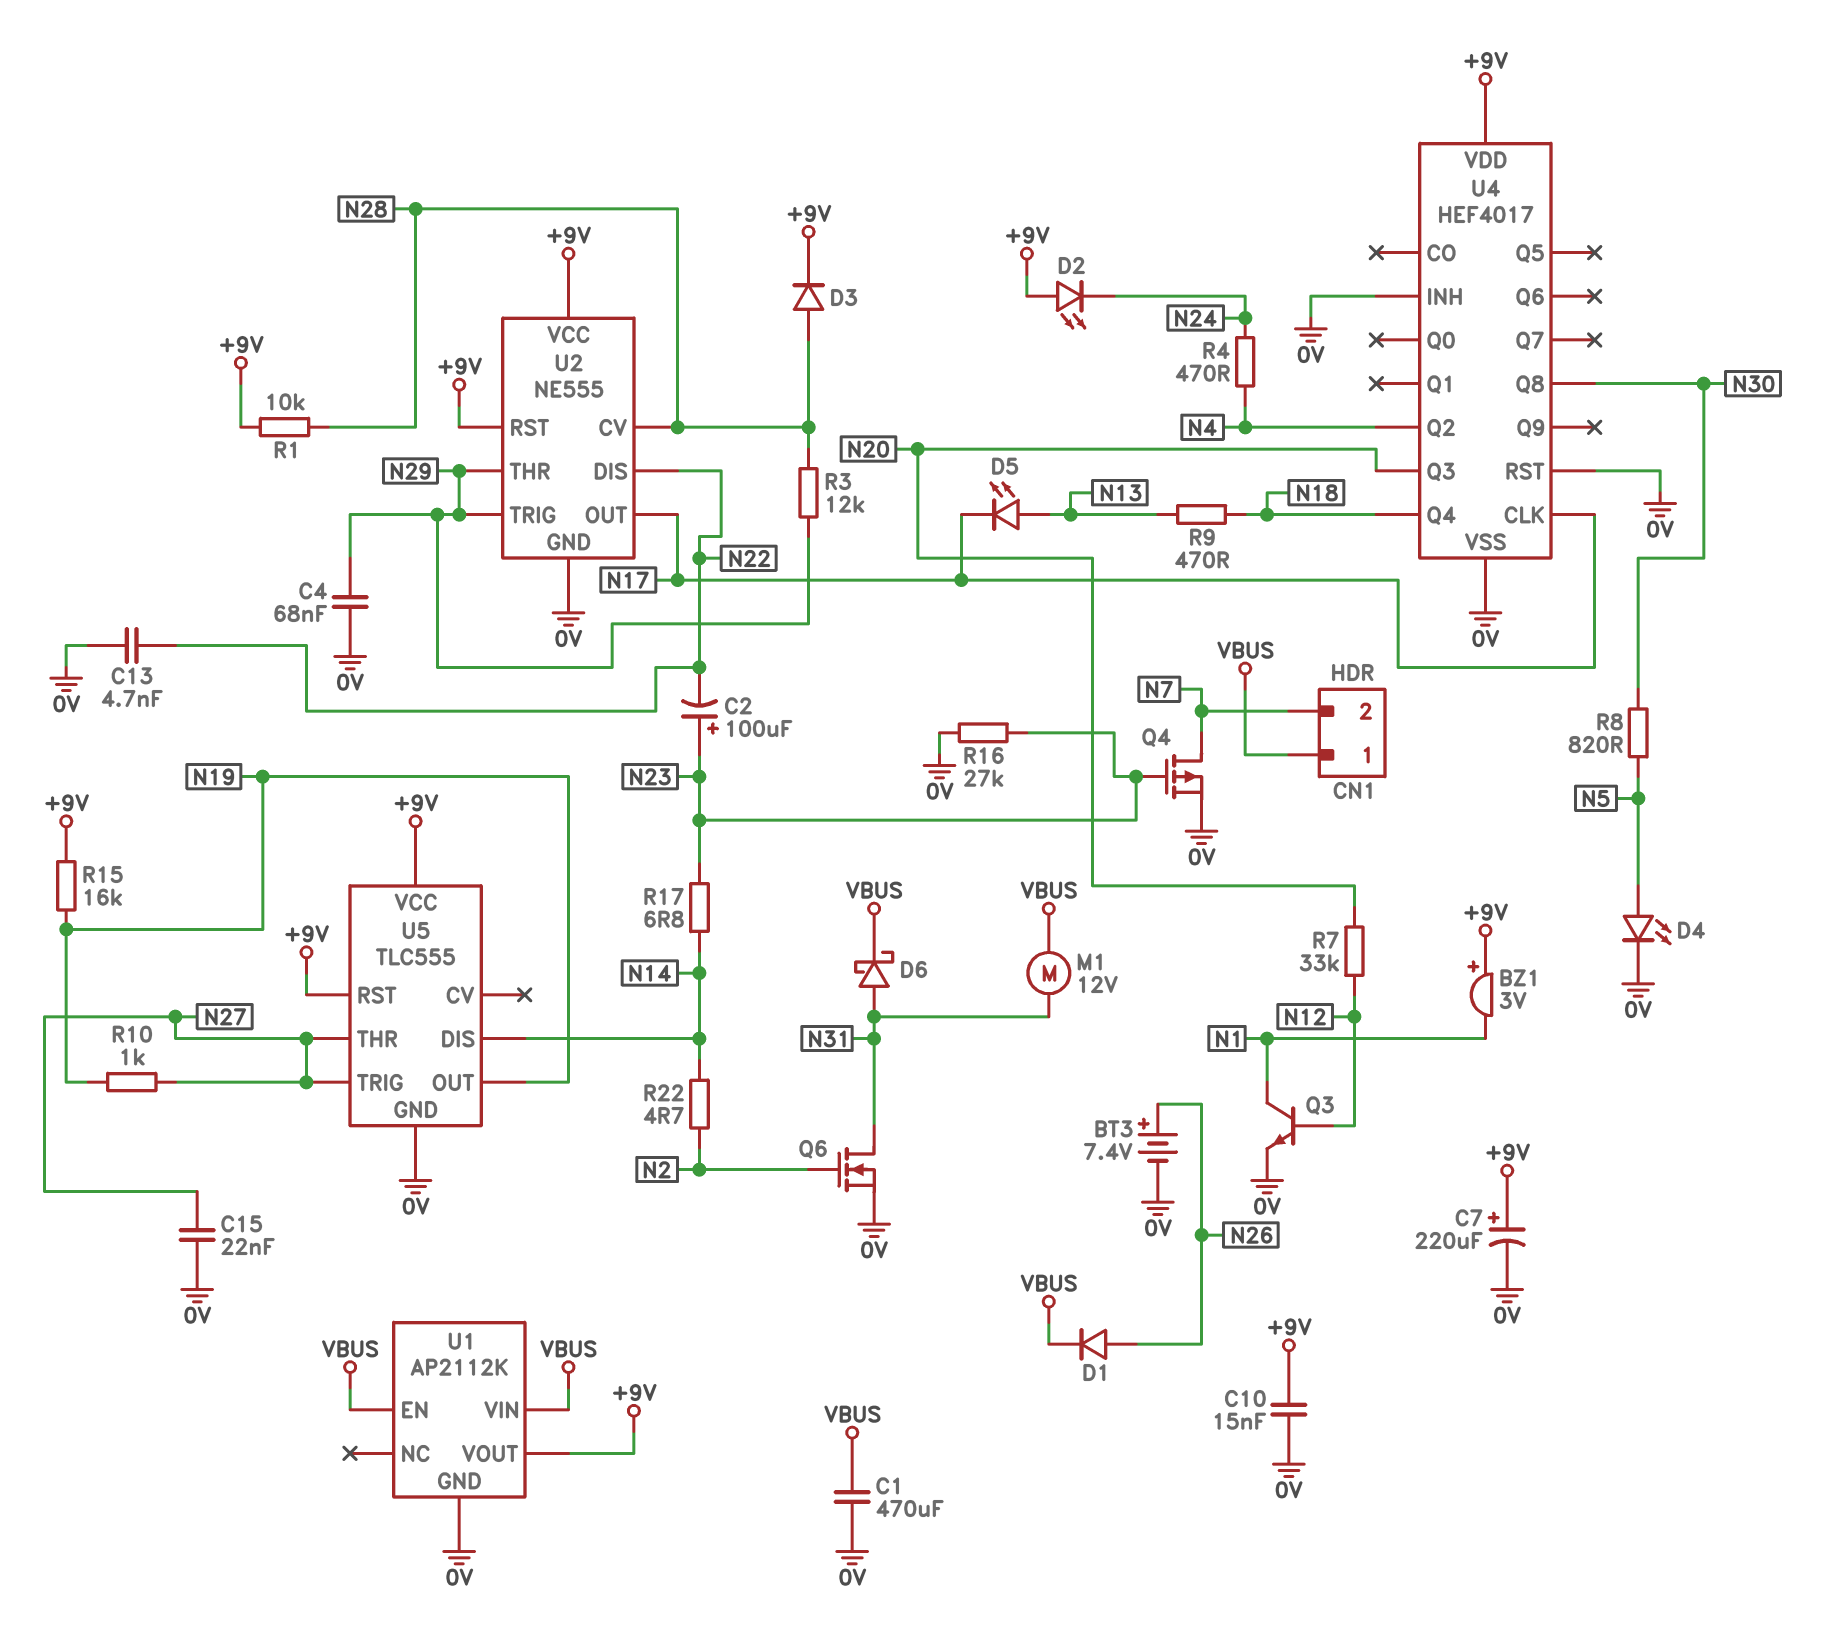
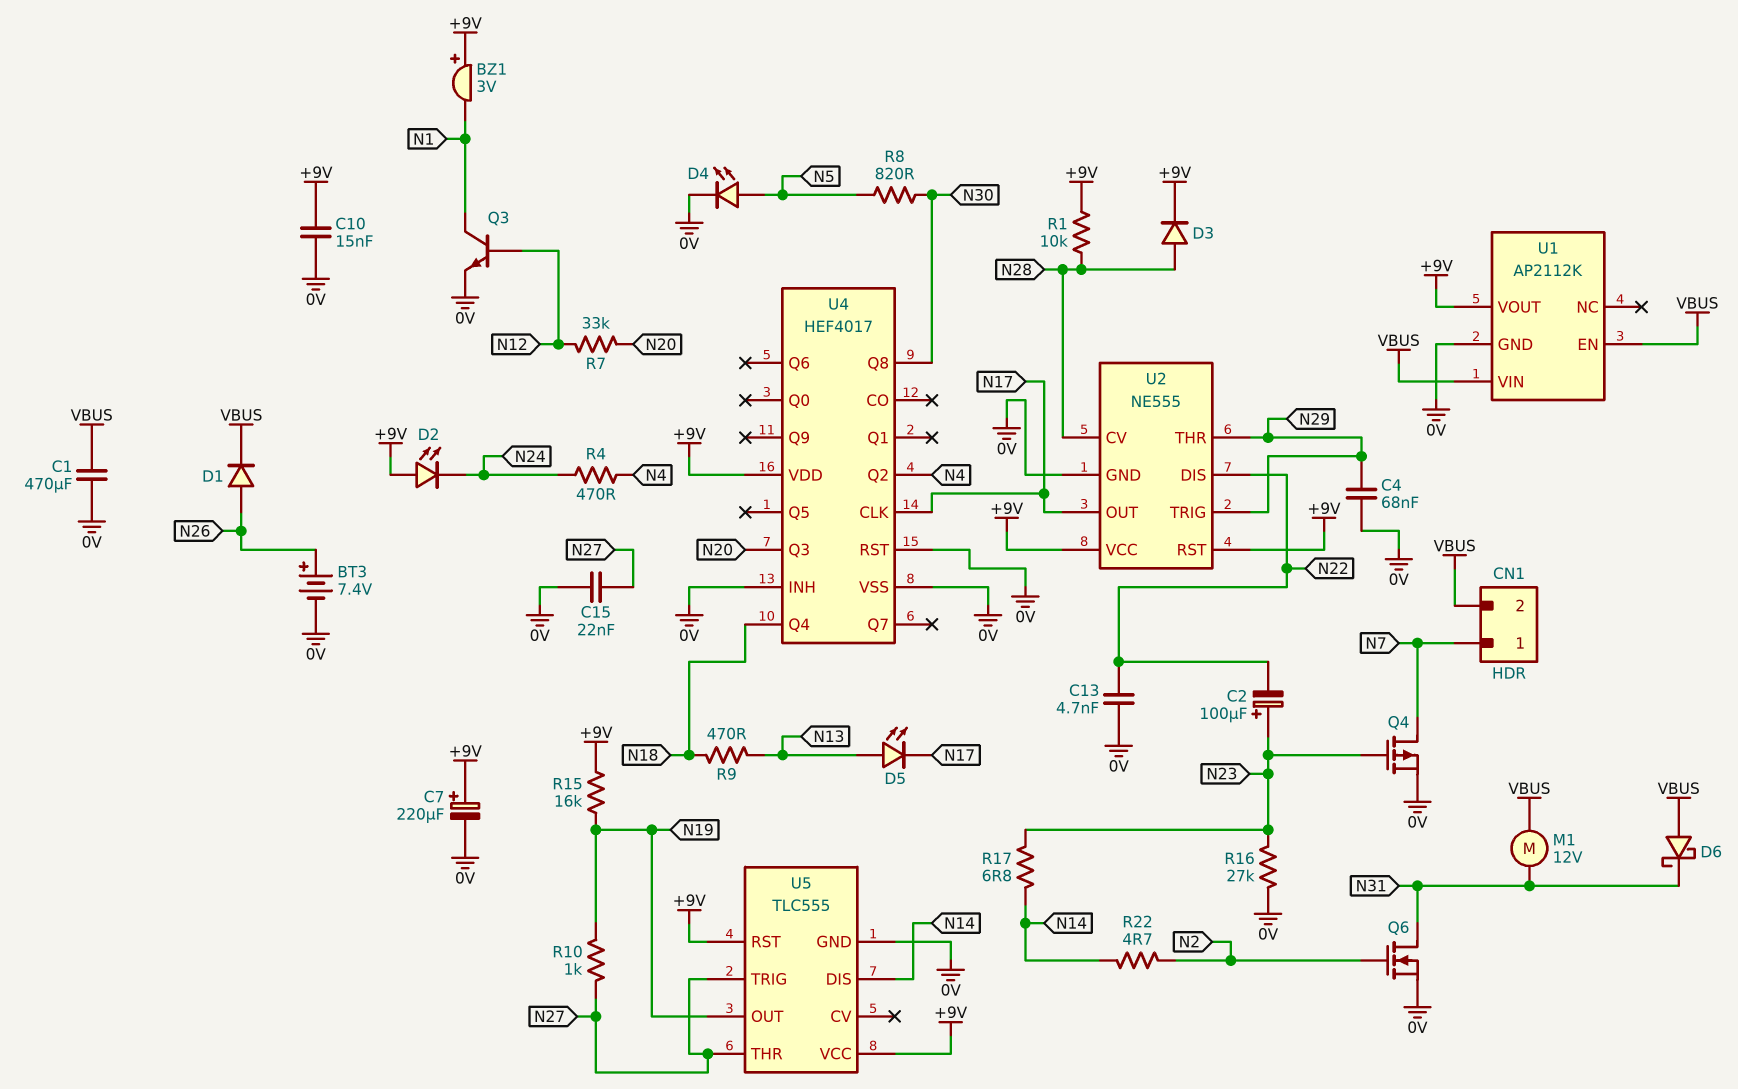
CN1 pin 1: VBUS -> N7
CN1 pin 2: N7 -> VBUS
D6: schottky (A N31, K VBUS) -> schottky (A VBUS, K N31)
R3: 12k (N28, N29) -> none

